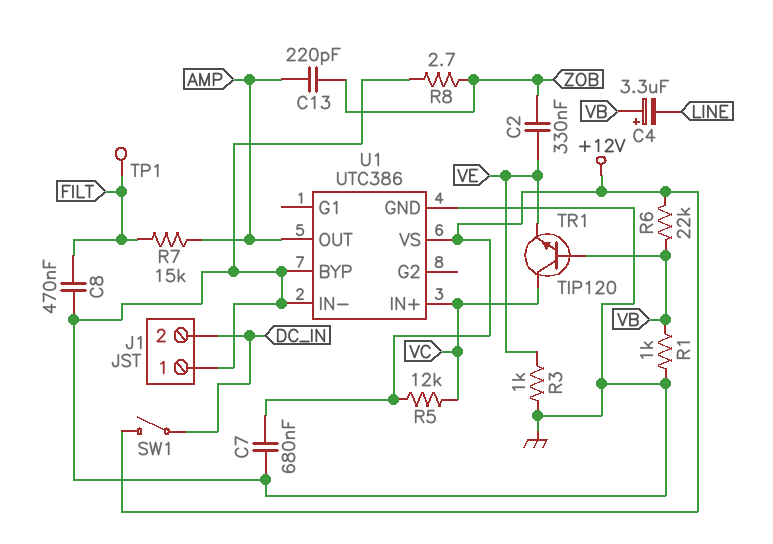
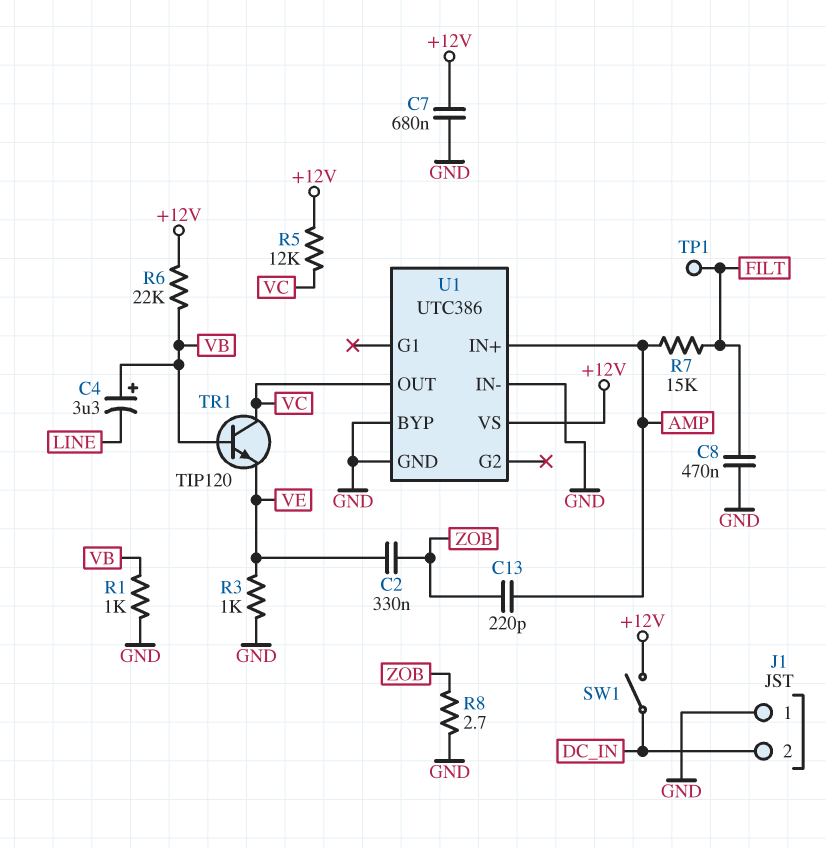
U1 pin IN+: VC -> AMP
U1 pin OUT: AMP -> VC

